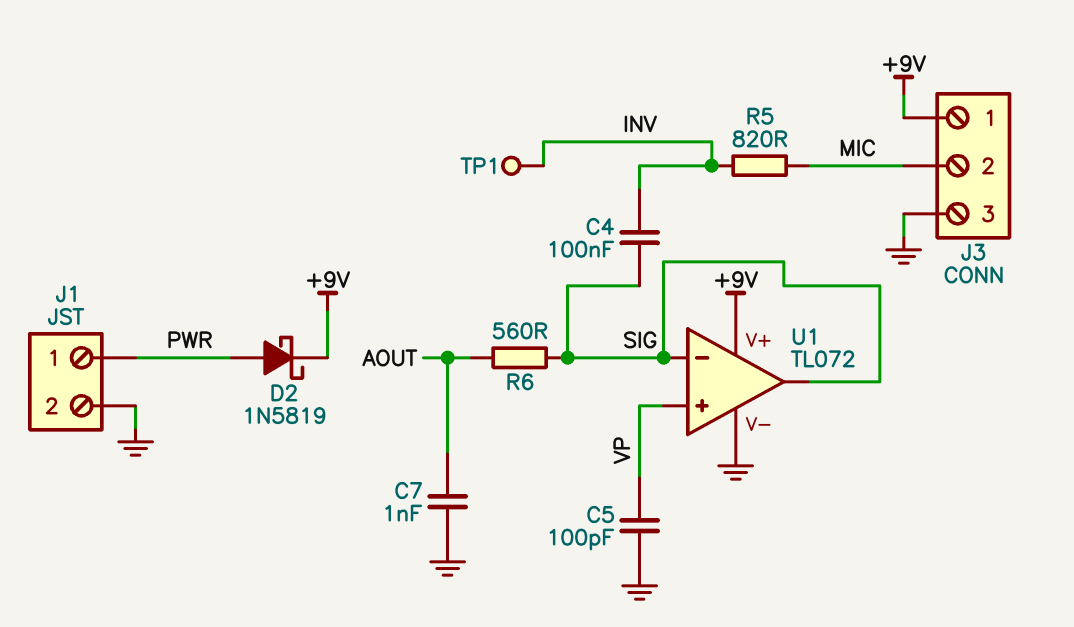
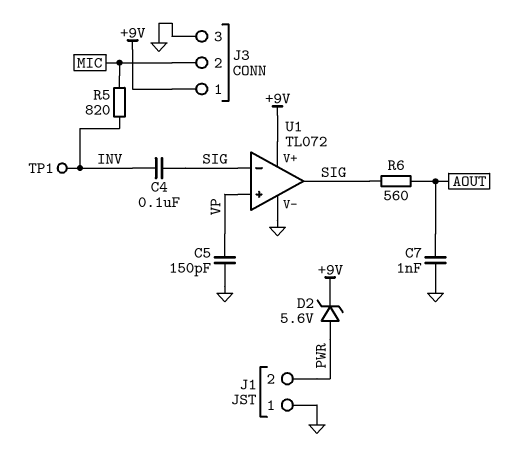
C5: 100pF (GND, VP) -> 150pF (GND, VP)
D2: schottky 1N5819 (A PWR, K +9V) -> zener 5.6V (A PWR, K +9V)
J1 pin 1: PWR -> GND
J1 pin 2: GND -> PWR

